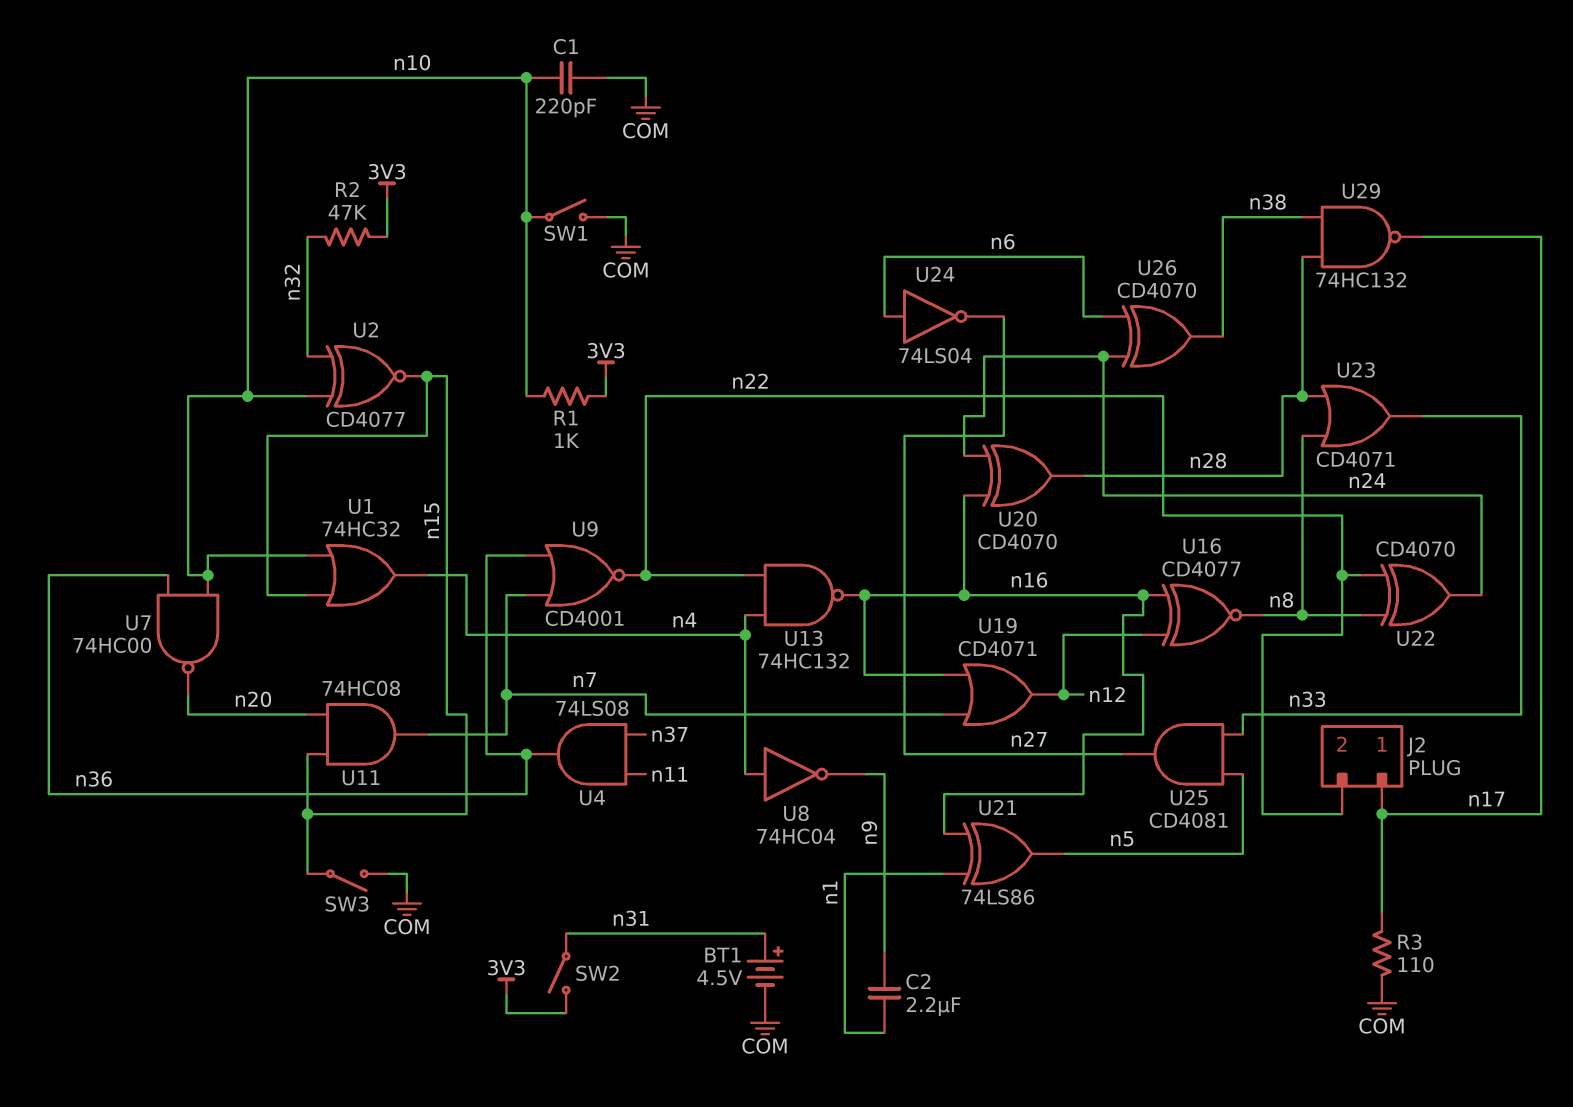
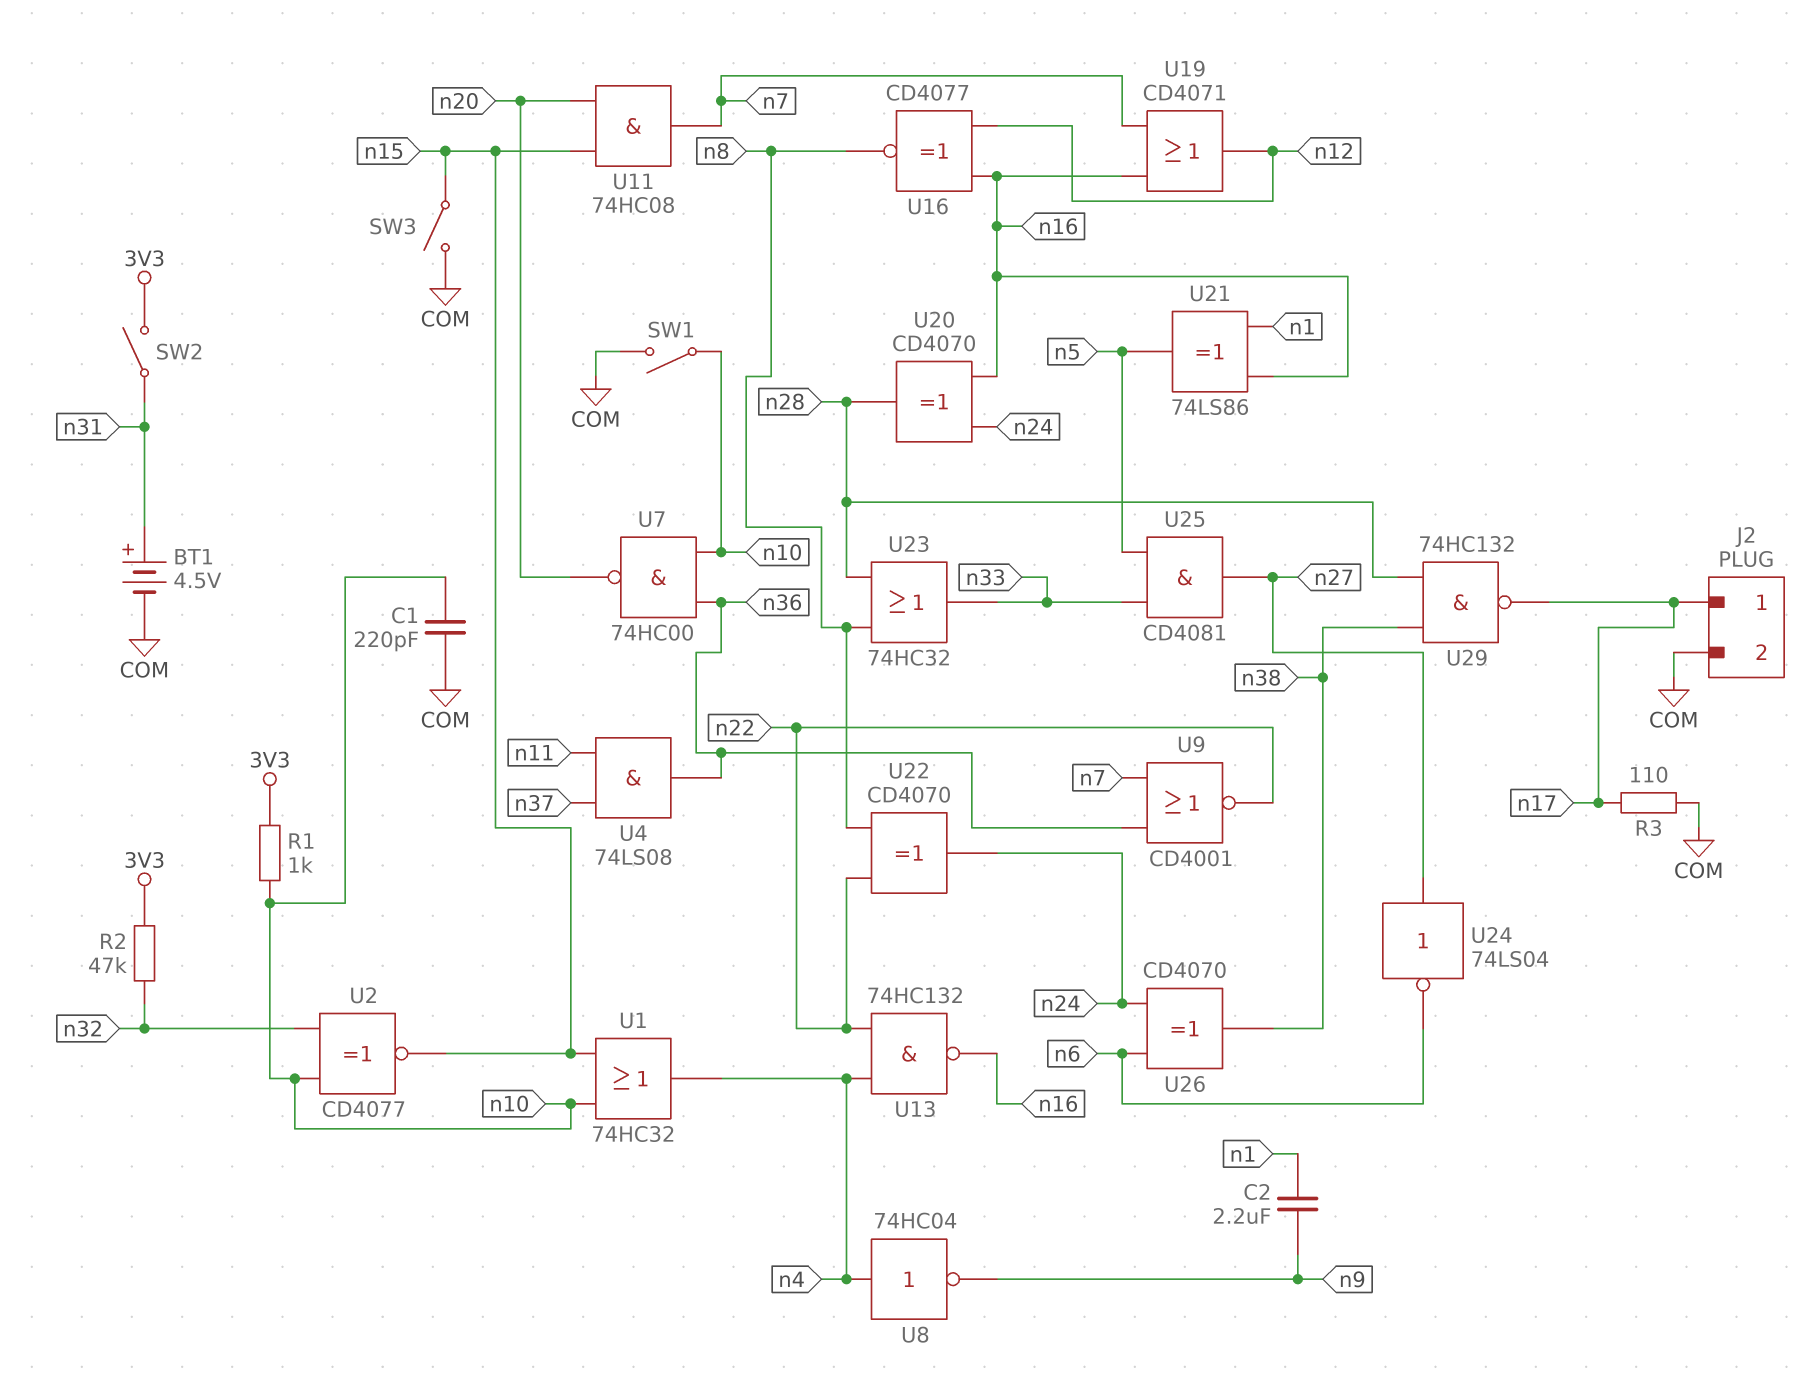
J2 pin 2: n22 -> COM
U23: OR CD4071 (in n8, in n28, out n33) -> OR 74HC32 (in n8, in n28, out n33)
U24: NOT 74LS04 (in n6, out n27) -> NOT 74LS04 (in n27, out n6)

